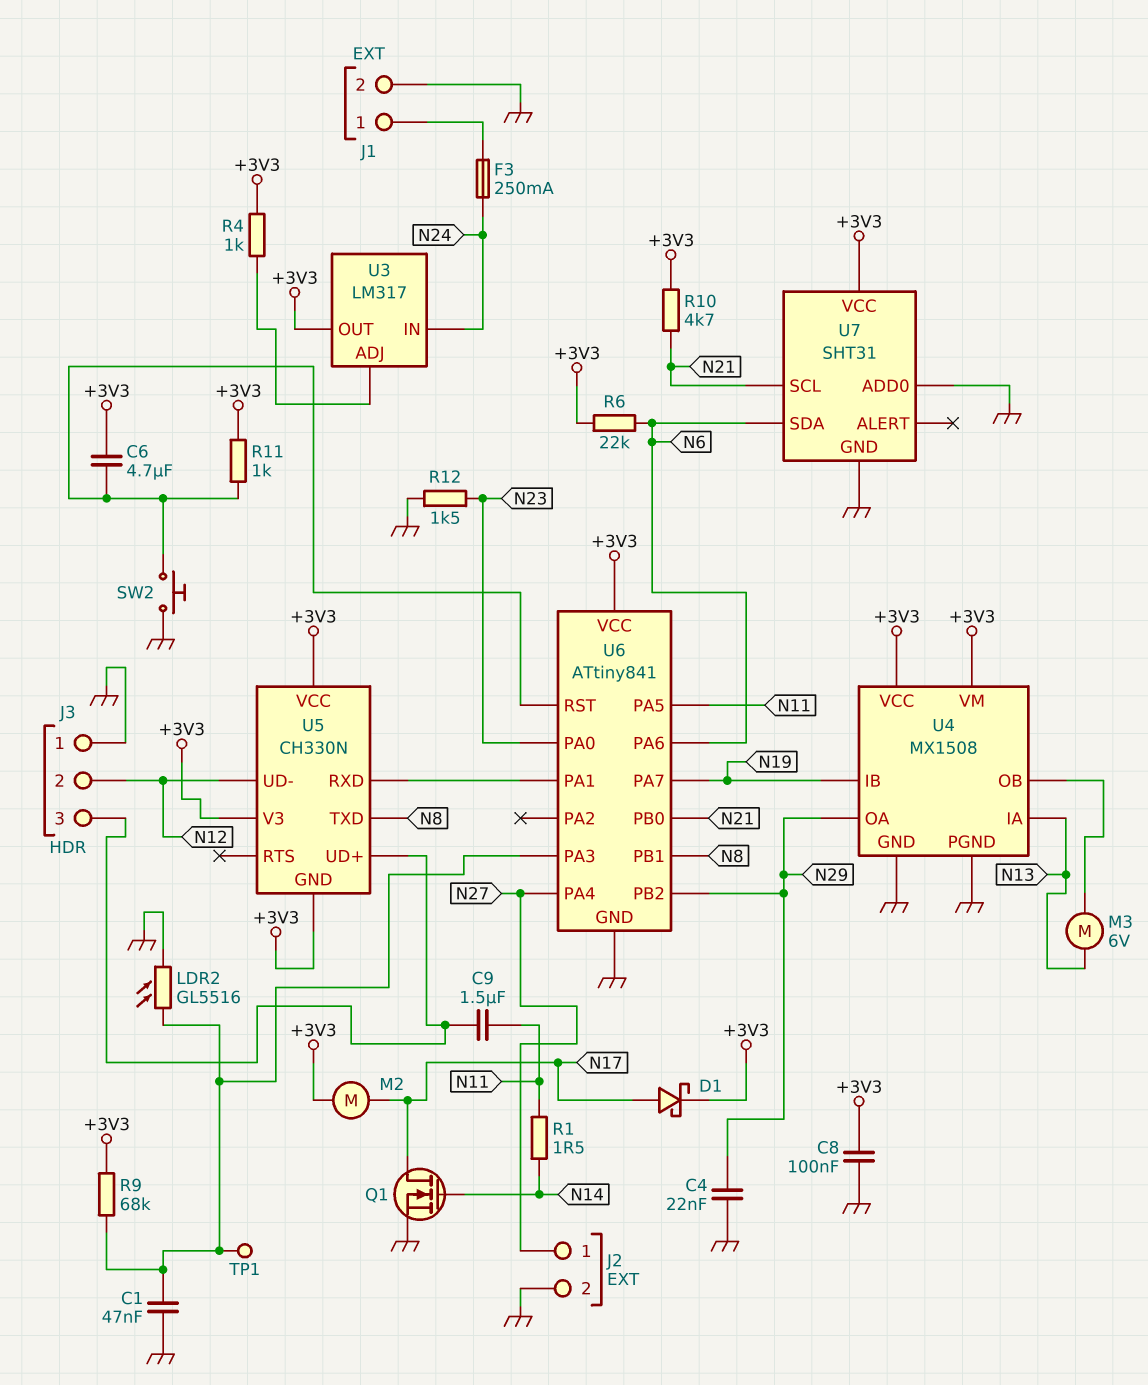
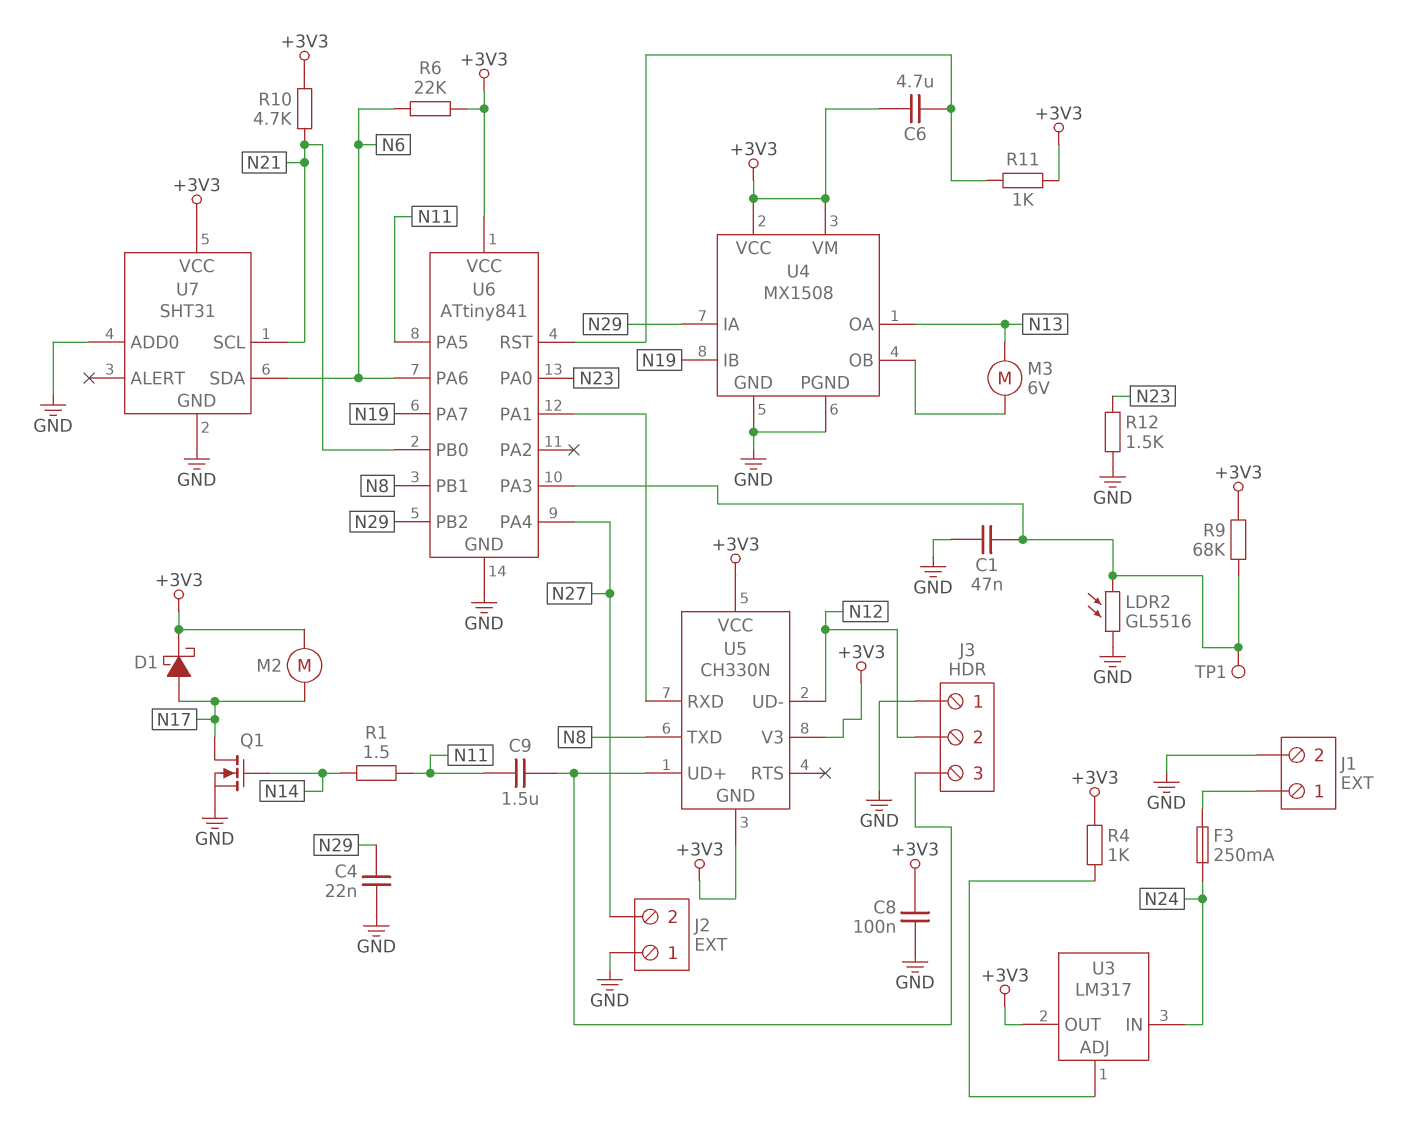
J2 pin 1: N27 -> GND
J2 pin 2: GND -> N27
SW2: button (GND, U6/RST) -> none
U4 pin IA: N13 -> N29
U4 pin OA: N29 -> N13

